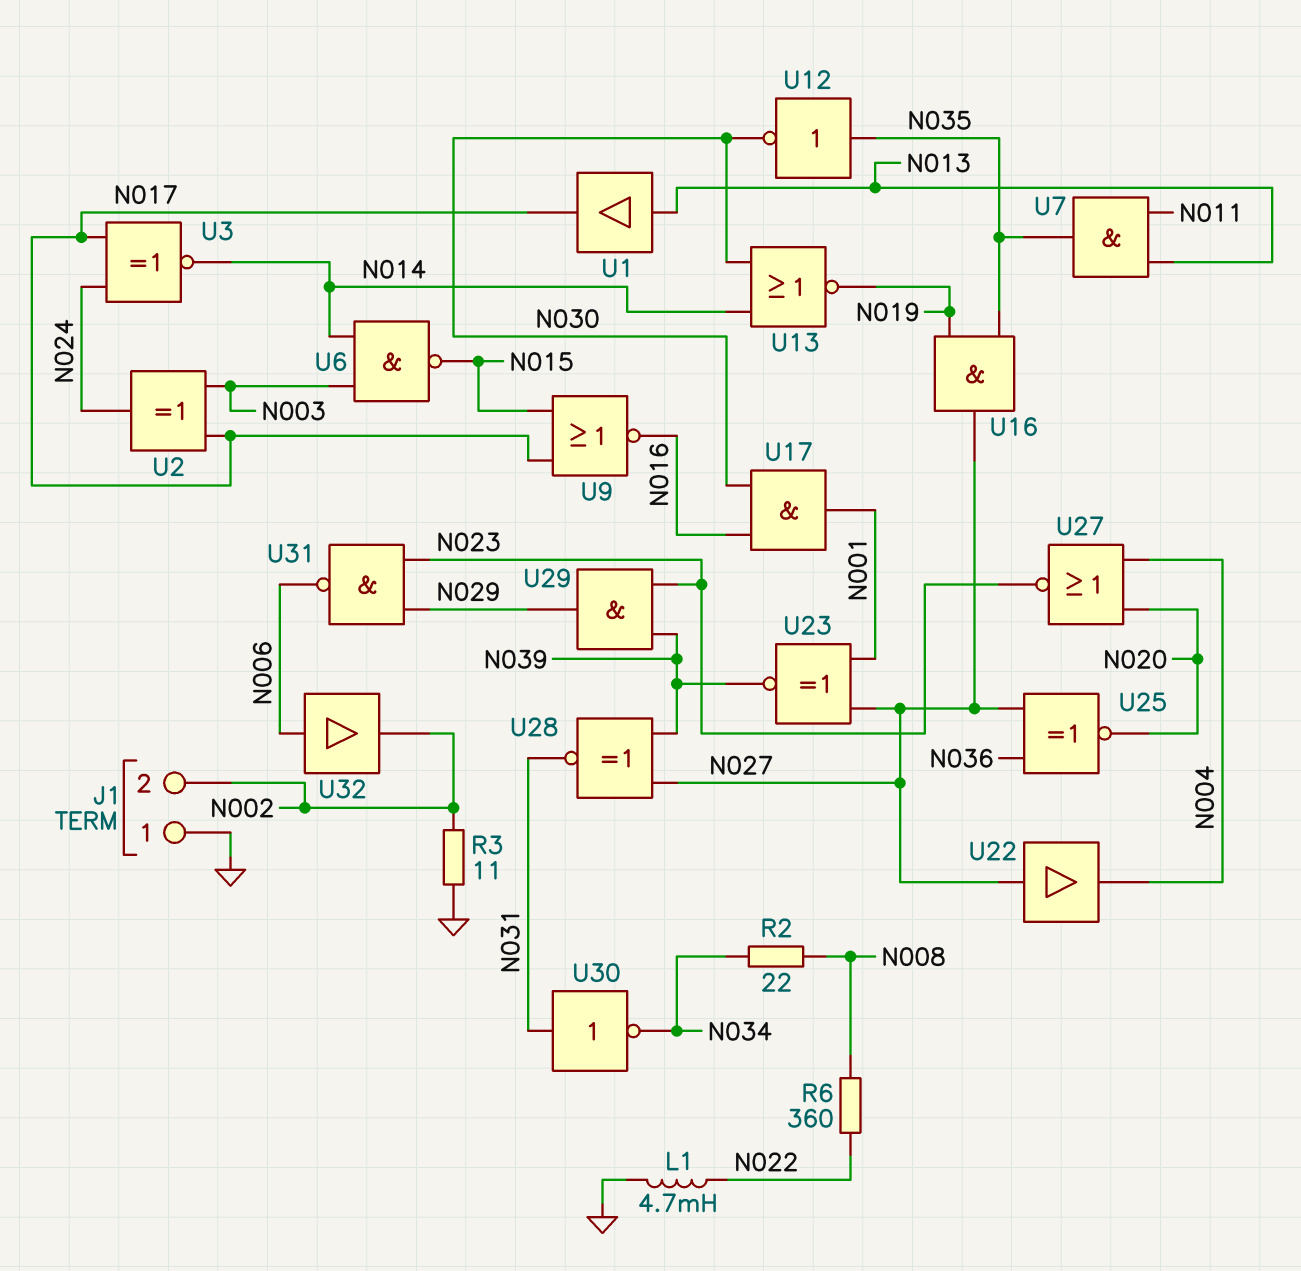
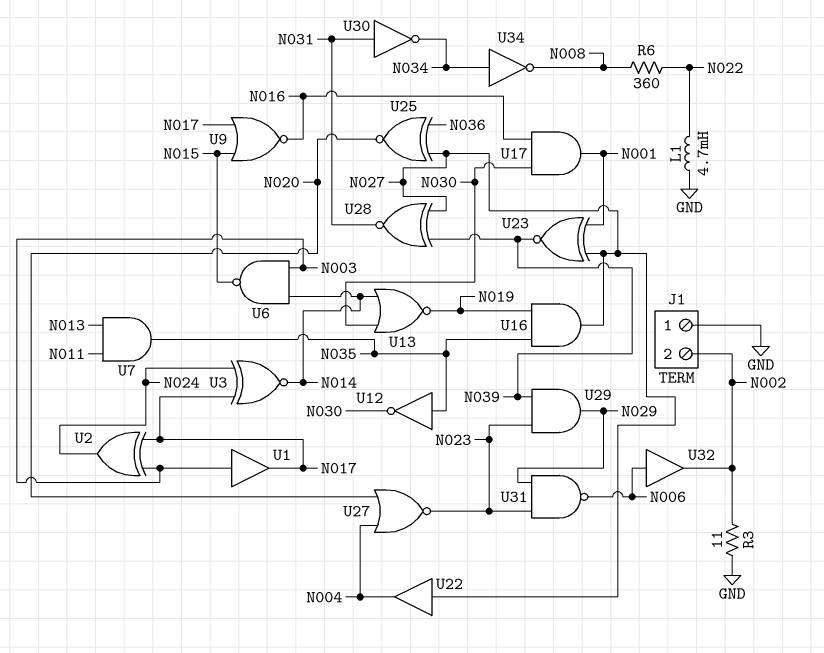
R2: 22 (N008, N034) -> none
U1: buffer (in N013, out N017) -> buffer (in N003, out N017)
U34: none -> NOT (in N034, out N008)

